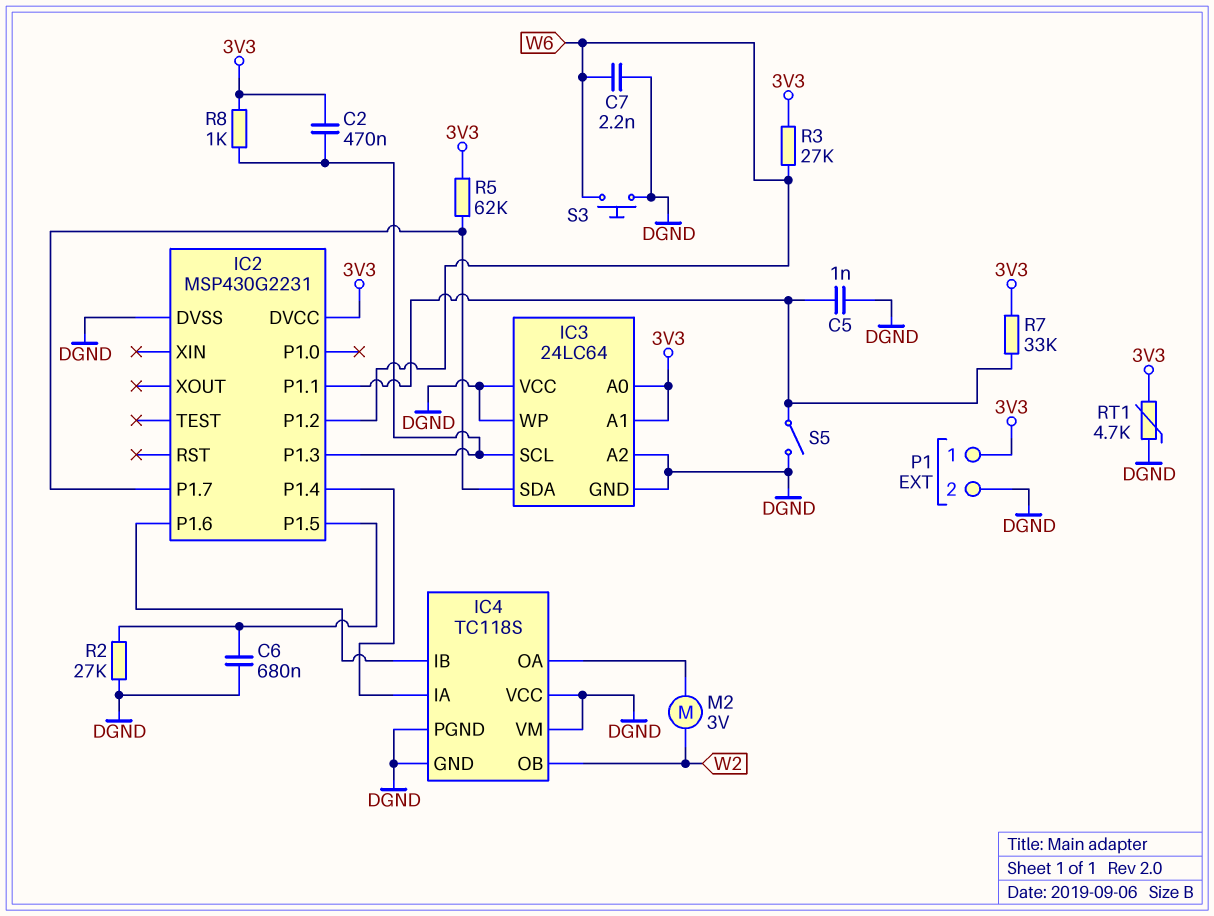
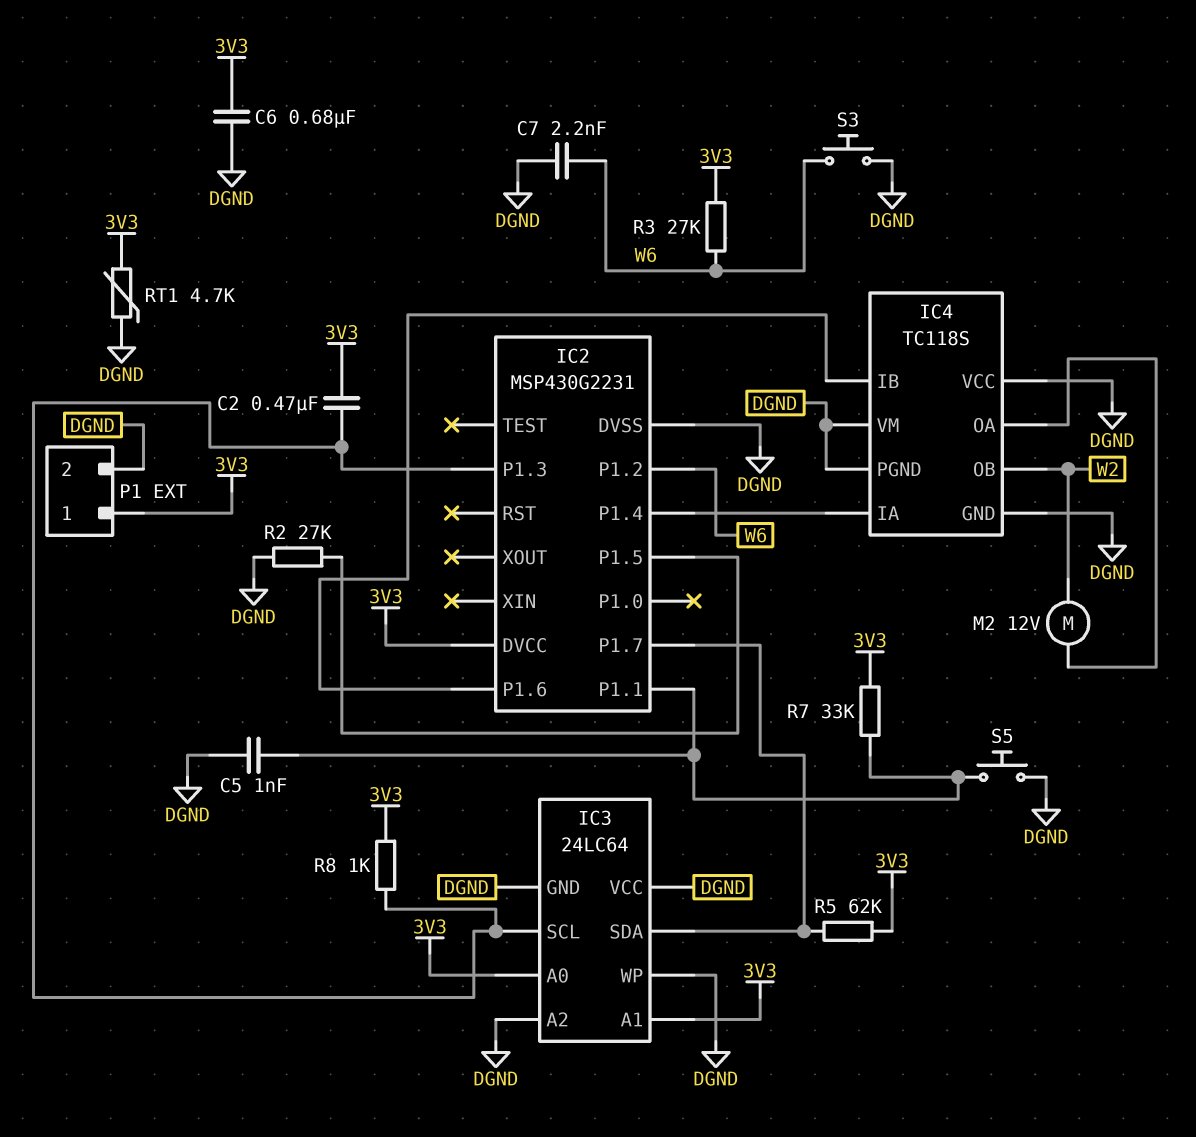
C6: 680nF (DGND, IC2/P1.5) -> 680nF (3V3, DGND)
M2: motor 3V (IC4/OA, W2) -> motor 12V (IC4/OA, W2)
S5: switch (DGND, IC2/P1.1) -> button (DGND, IC2/P1.1)

